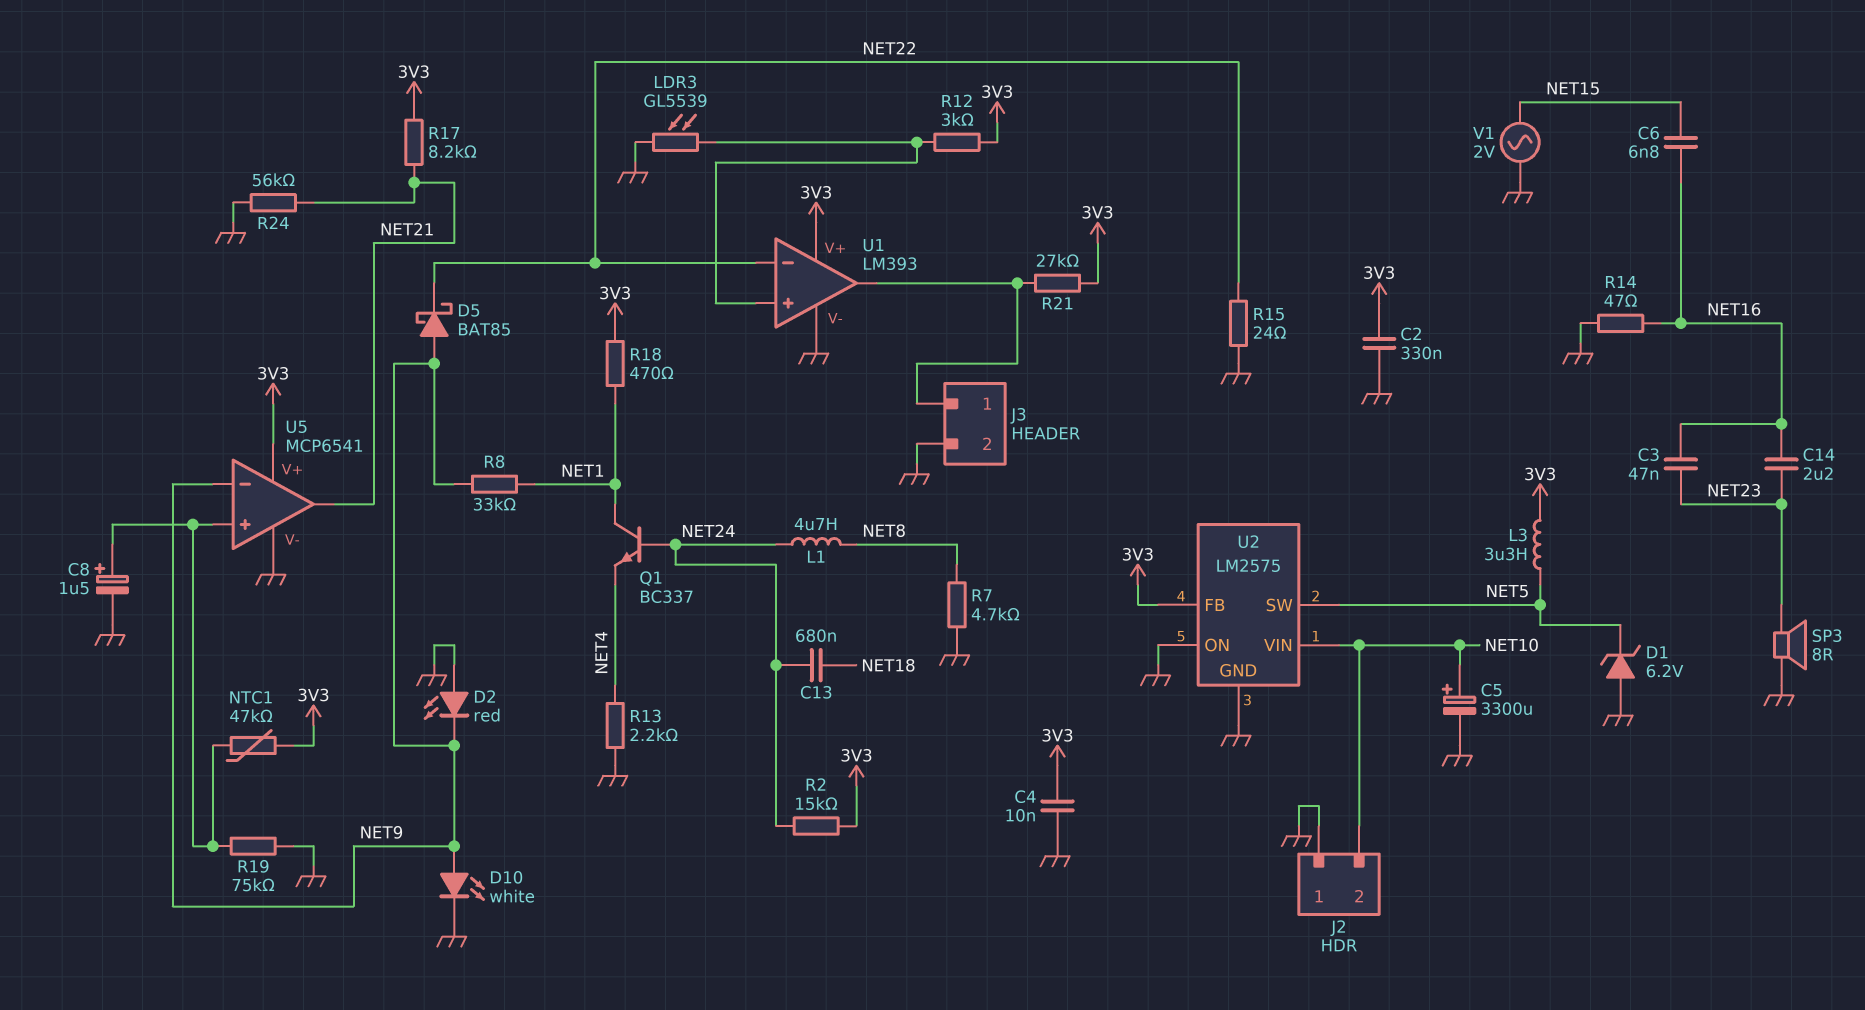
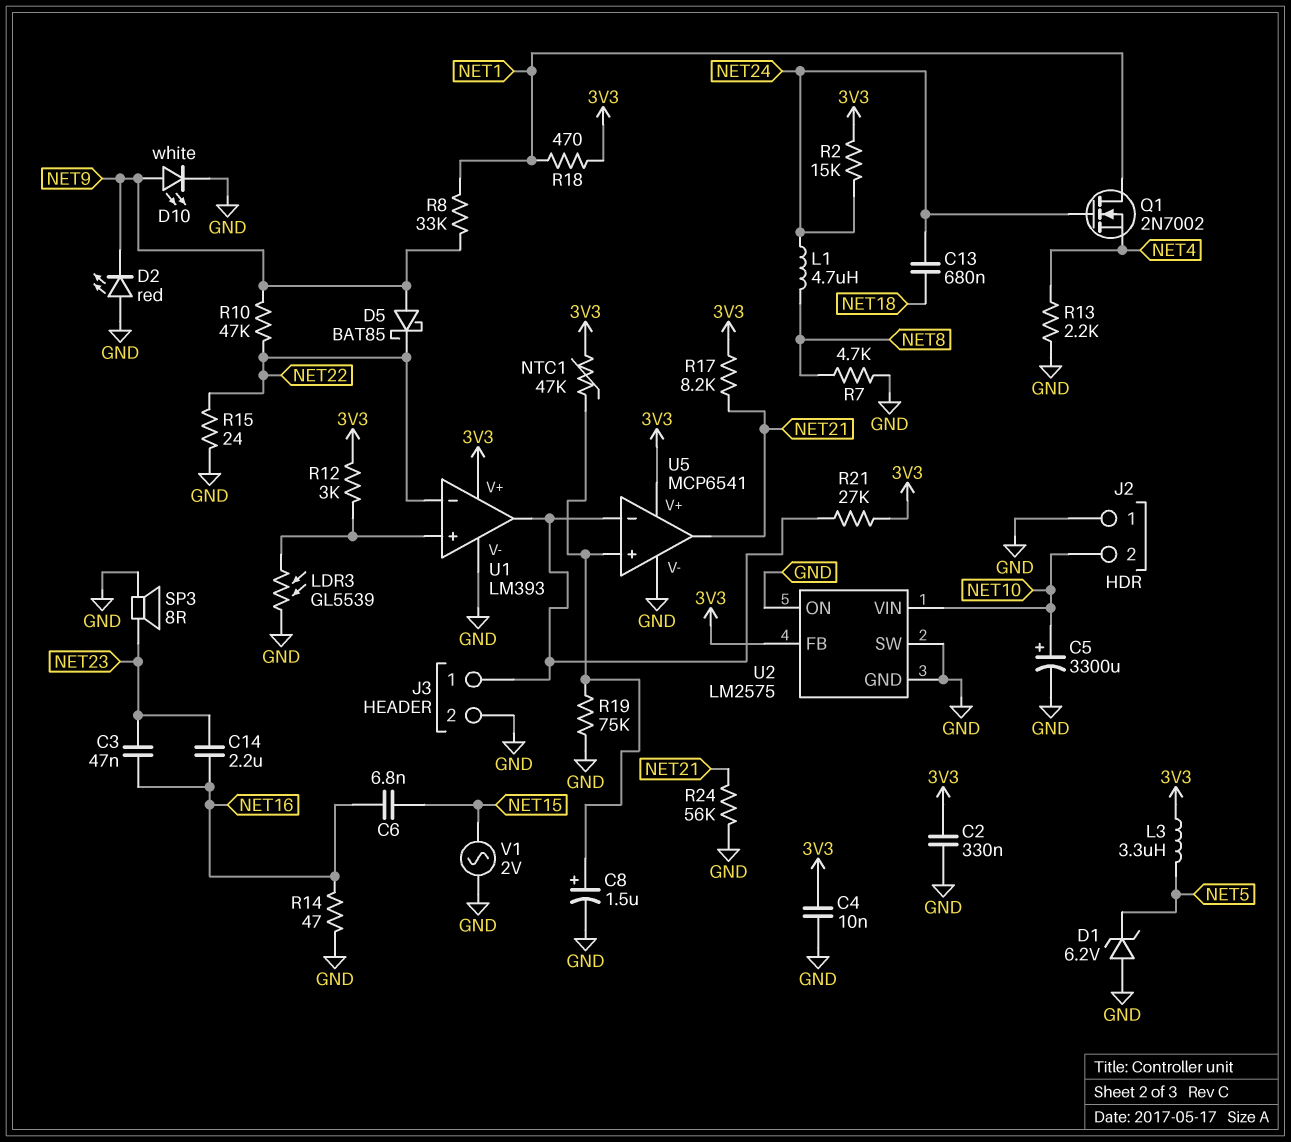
Q1: NPN BC337 (B NET24, C NET1, E NET4) -> NMOS 2N7002 (G NET24, D NET1, S NET4)
R10: none -> 47k (NET9, NET22)
U2 pin SW: NET5 -> GND
U5 pin in-: NET9 -> J3/1

